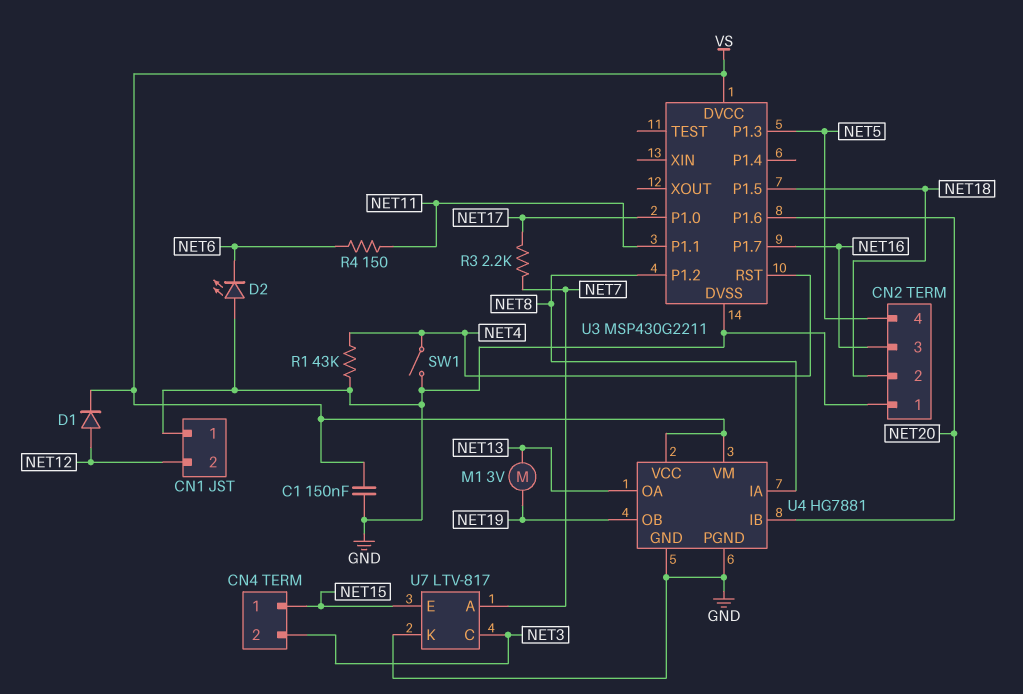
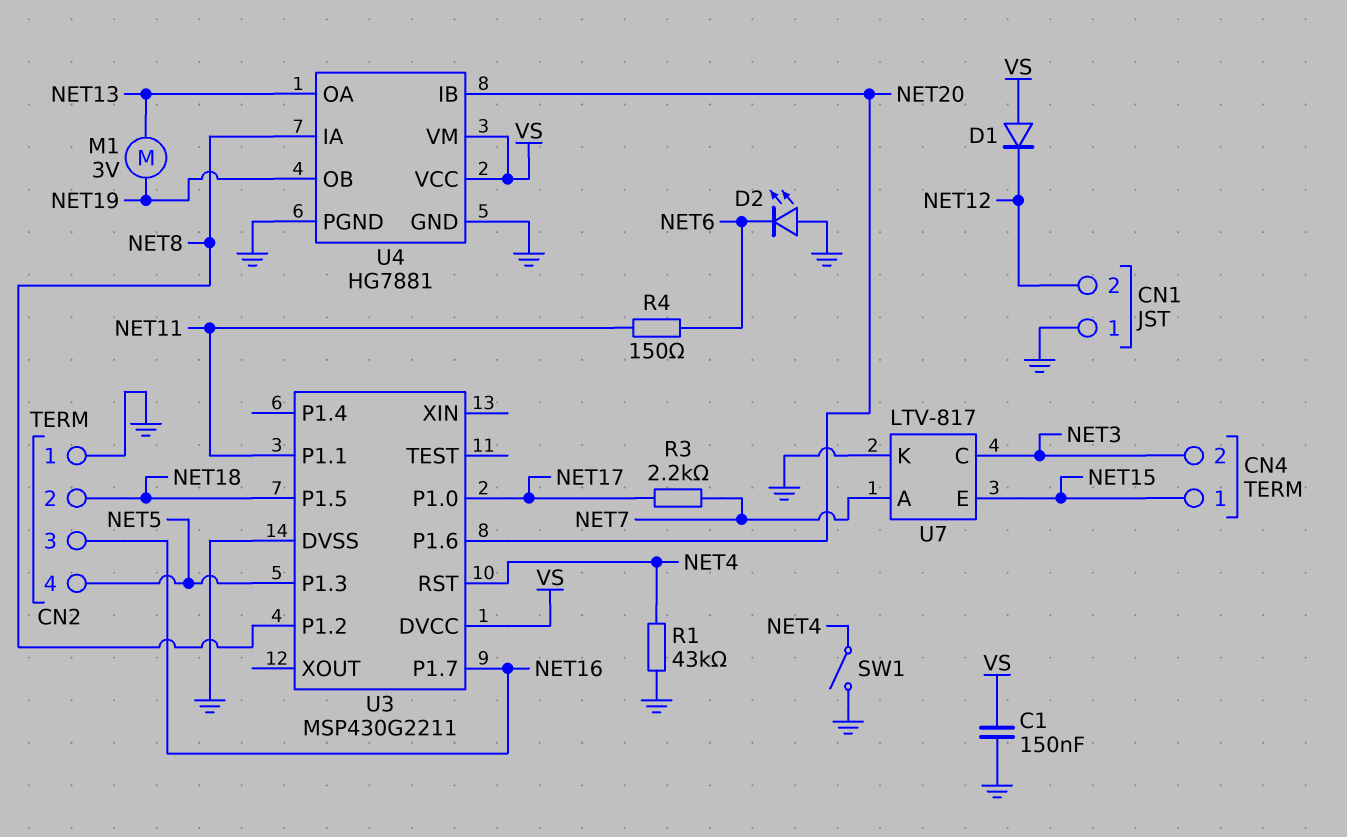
D1: diode (A NET12, K VS) -> diode (A VS, K NET12)

